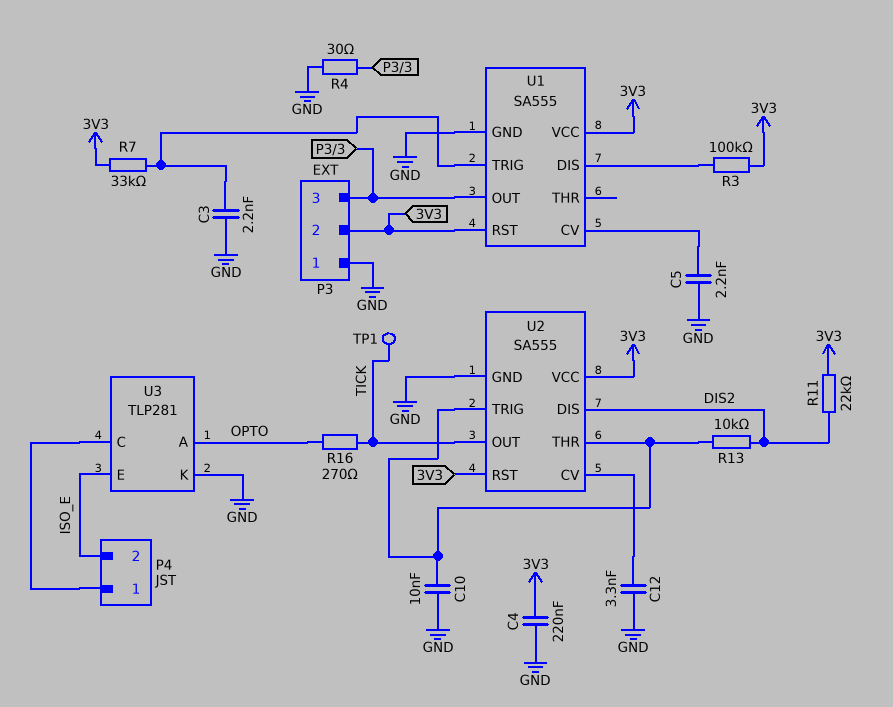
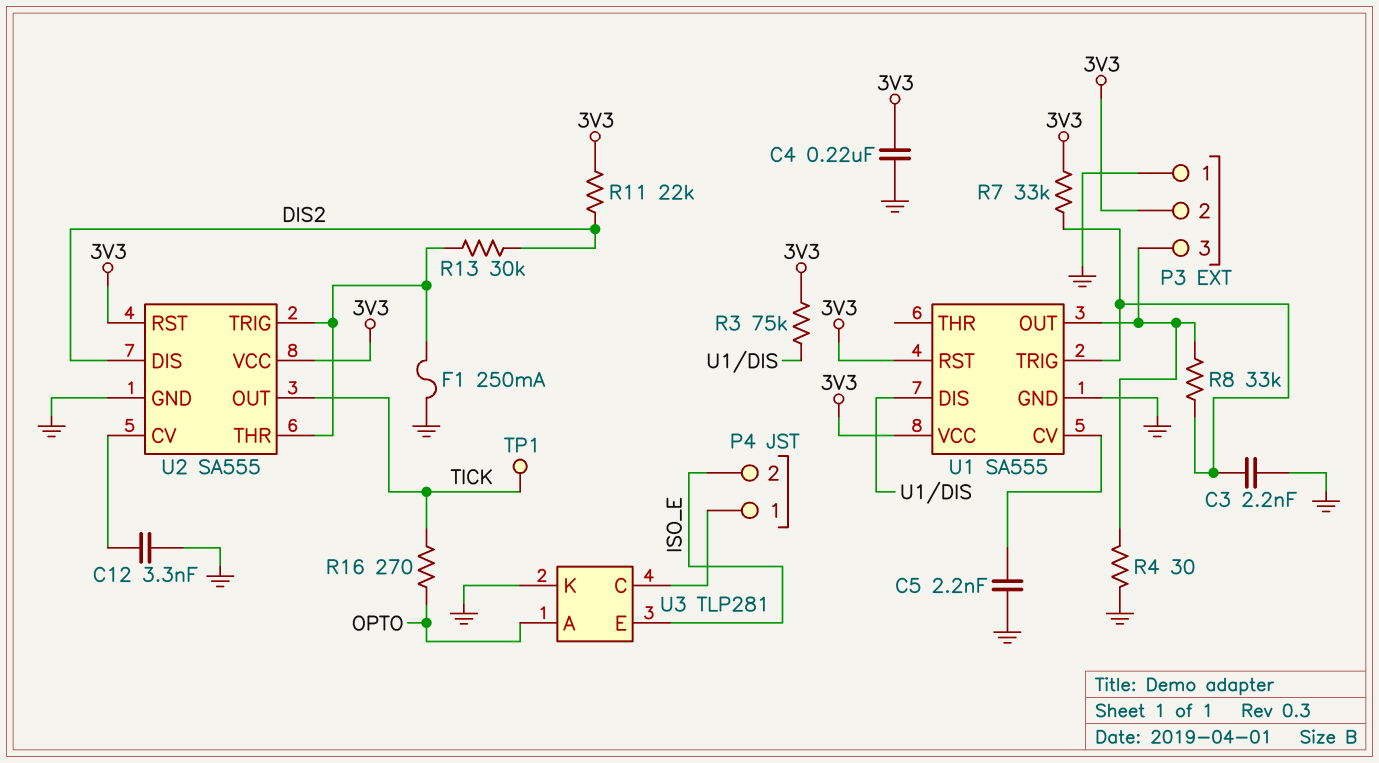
C10: 10nF (GND, U2/THR) -> none
F1: none -> 250mA (GND, U2/THR)
R3: 100k (3V3, U1/DIS) -> 75k (3V3, U1/DIS)
R8: none -> 33k (P3/3, U1/TRIG)
R13: 10k (DIS2, U2/THR) -> 30k (DIS2, U2/THR)

